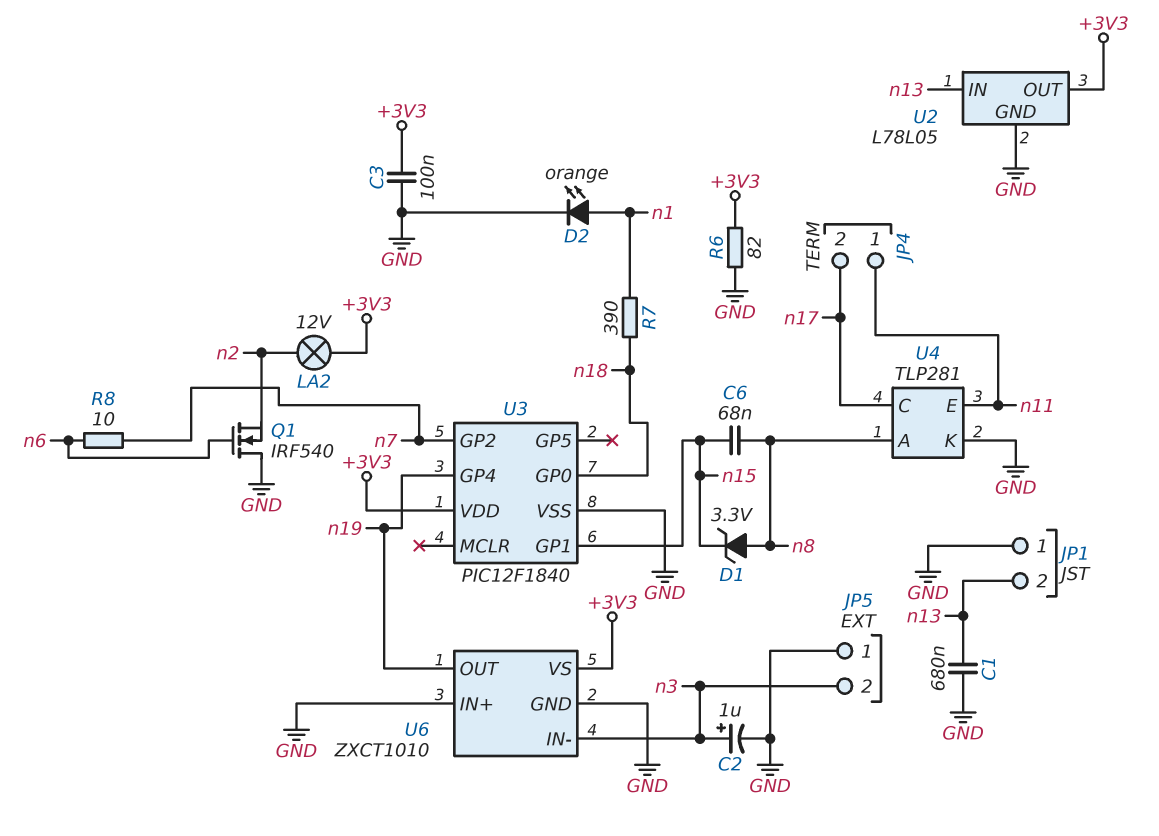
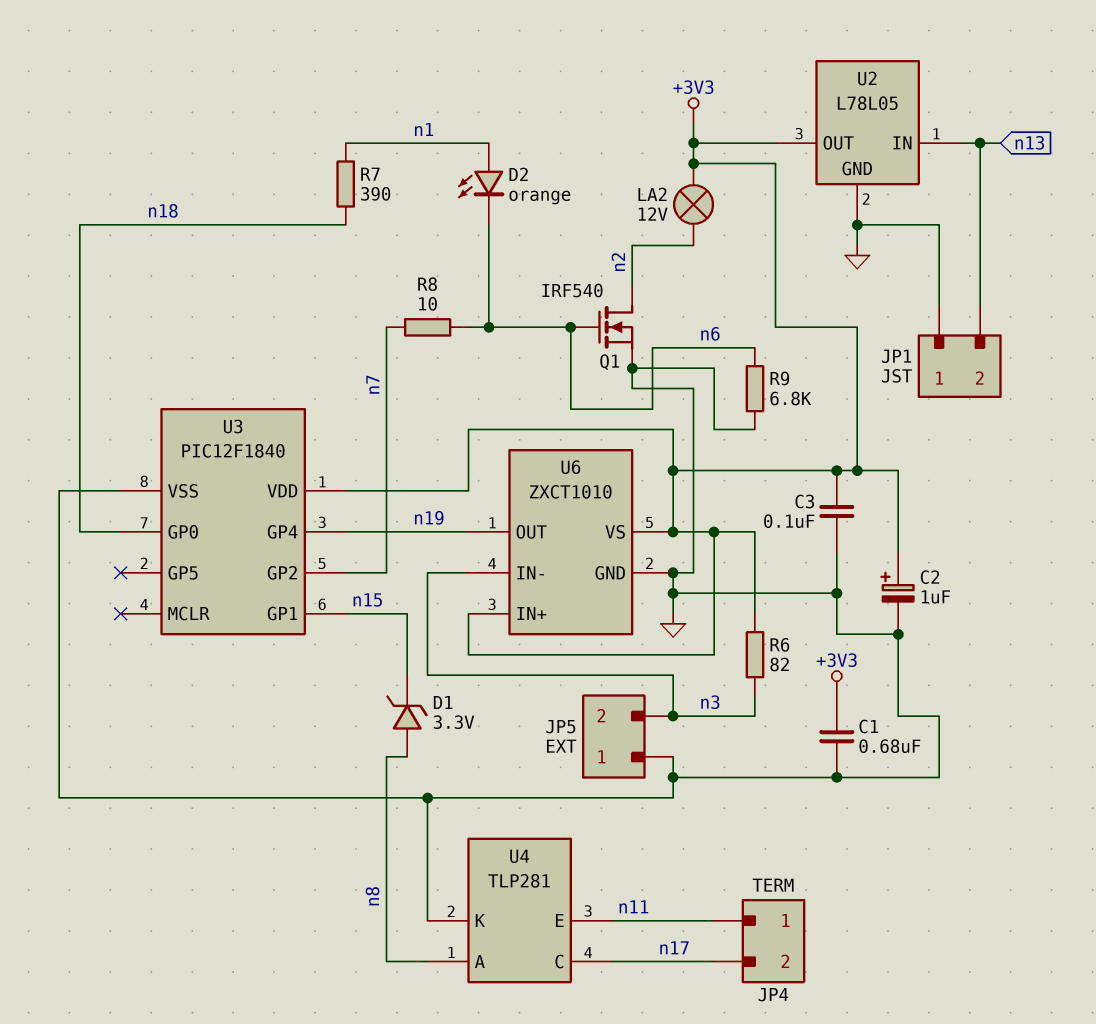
C1: 680nF (GND, n13) -> 680nF (+3V3, GND)
C2: 1uF (plus n3, minus GND) -> 1uF (plus +3V3, minus GND)
C6: 68nF (n8, n15) -> none
D2: LED orange (A n1, K GND) -> LED orange (A n1, K n6)
Q1: NMOS IRF540 (G n6, D GND, S n2) -> NMOS IRF540 (G n6, D n2, S GND)
R6: 82 (+3V3, GND) -> 82 (+3V3, n3)
R9: none -> 6.8k (GND, n6)
U6 pin IN+: GND -> +3V3

